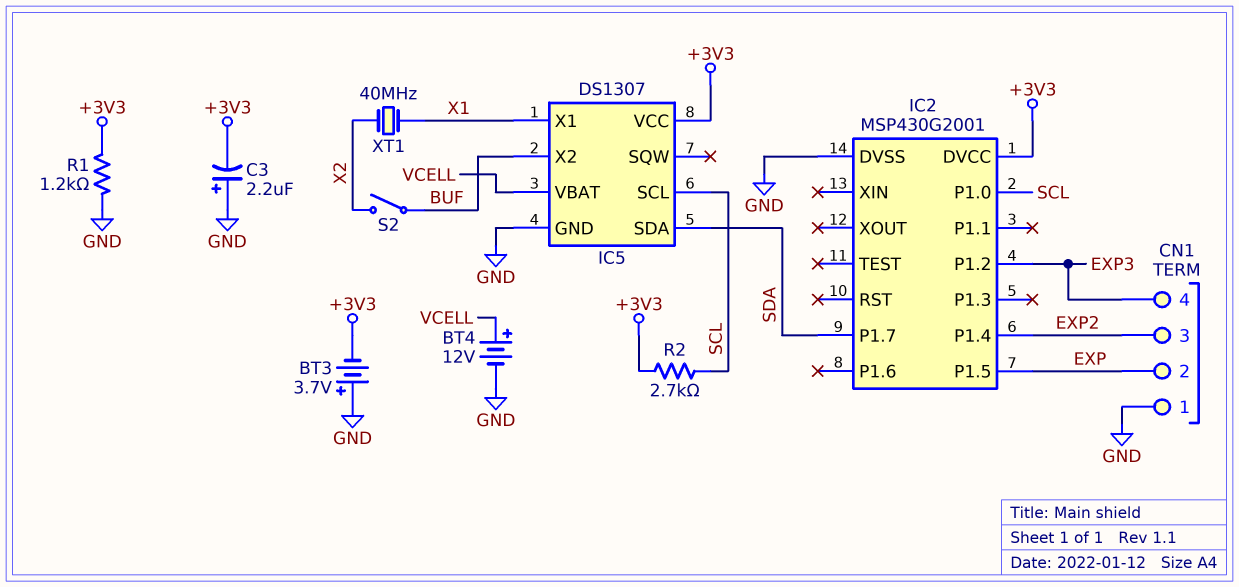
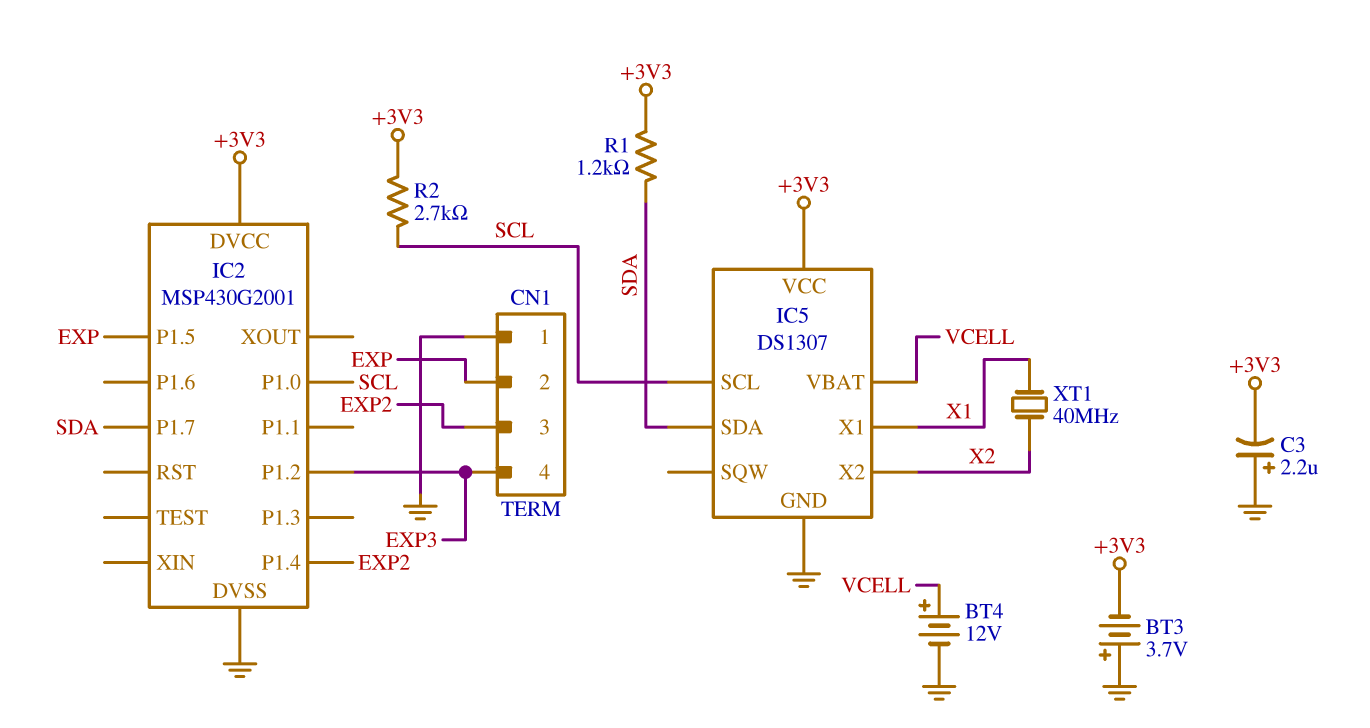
IC5 pin X2: BUF -> X2
R1: 1.2k (+3V3, GND) -> 1.2k (+3V3, SDA)
S2: switch (BUF, X2) -> none

